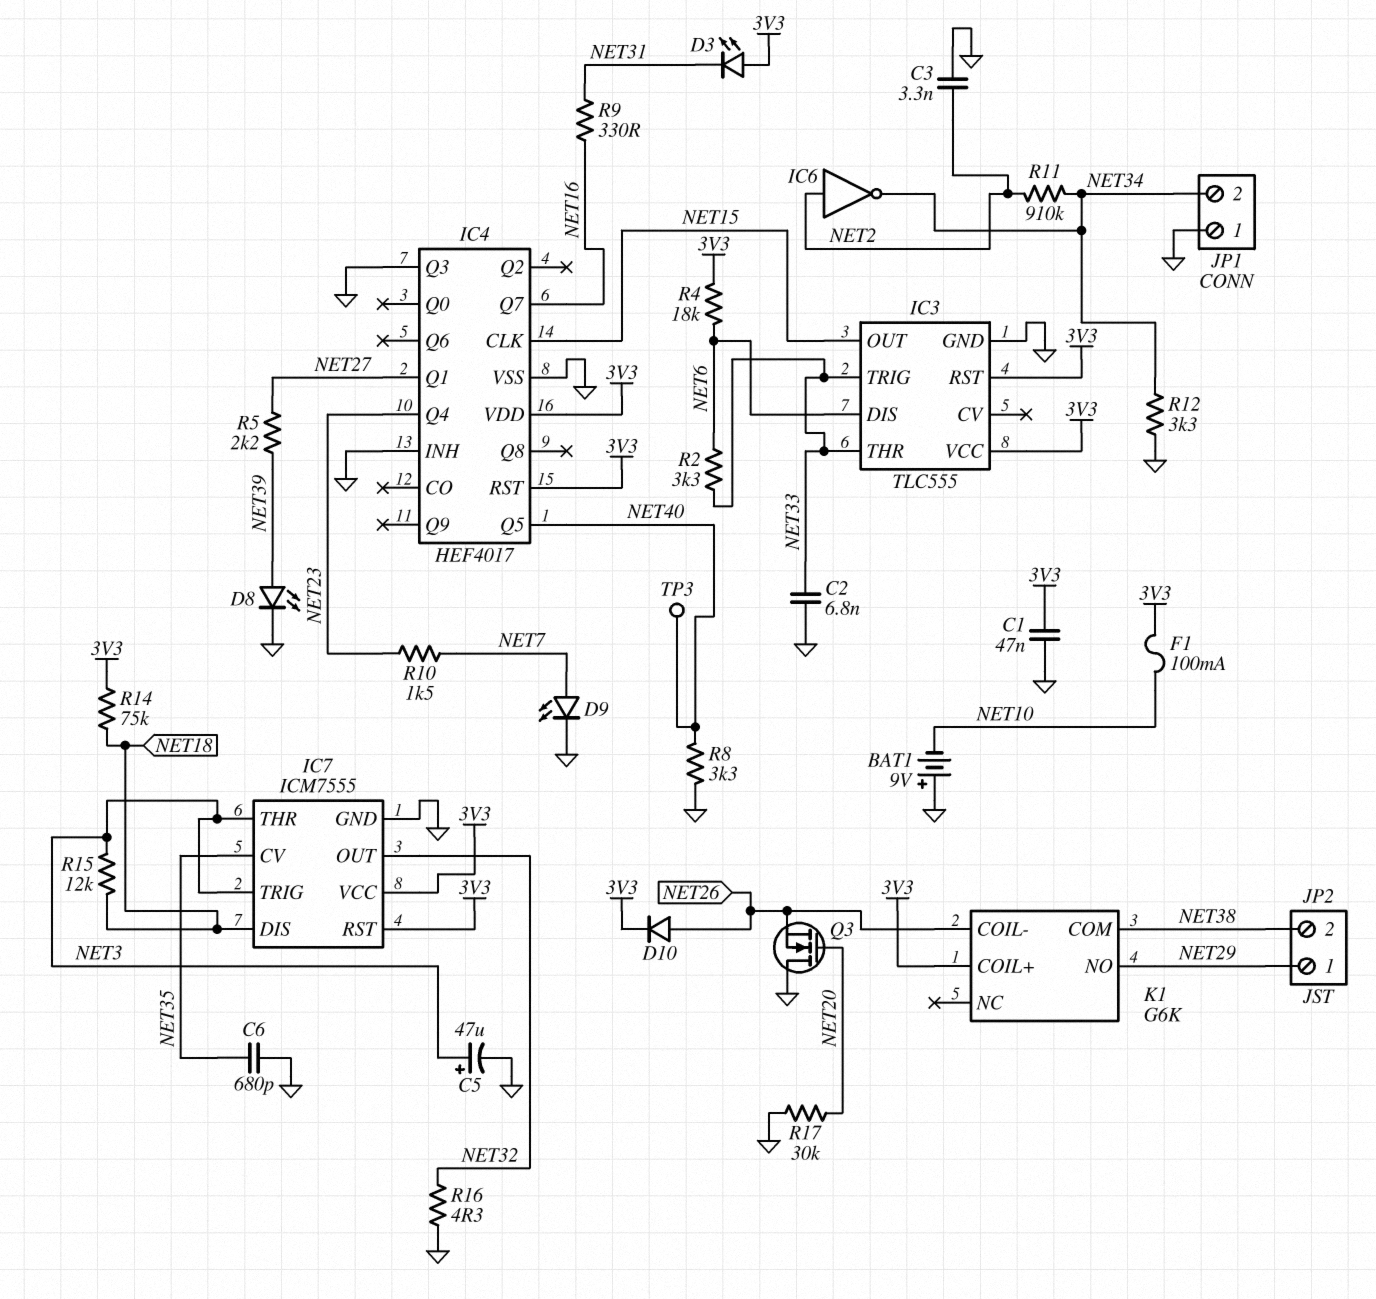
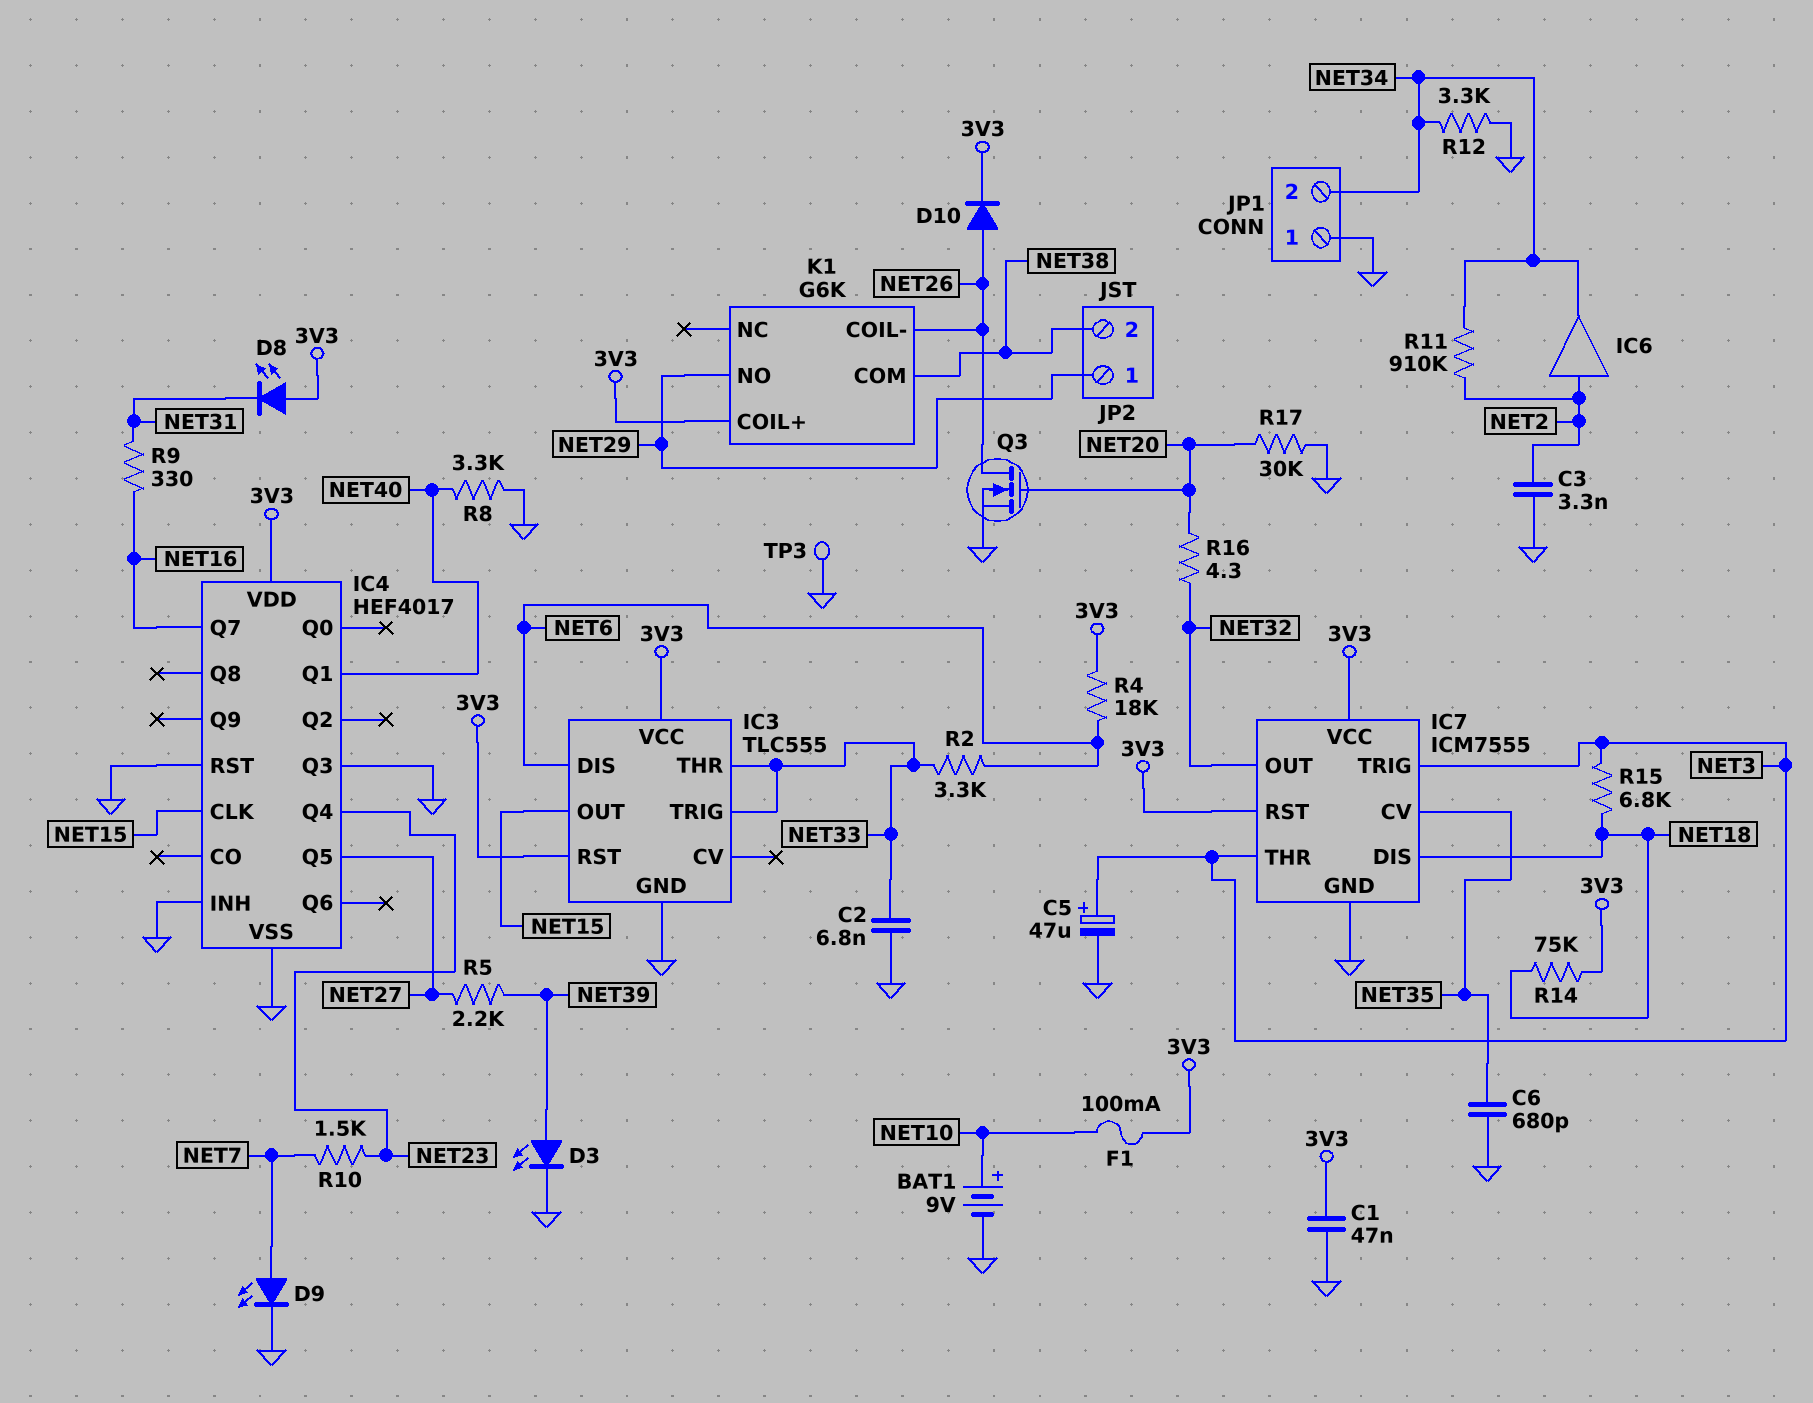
BAT1: 9V (plus GND, minus NET10) -> 9V (plus NET10, minus GND)
D3: LED (A 3V3, K NET31) -> LED (A NET39, K GND)
D8: LED (A NET39, K GND) -> LED (A 3V3, K NET31)
IC4 pin Q1: NET27 -> NET40
IC4 pin Q5: NET40 -> NET27
IC4 pin RST: 3V3 -> GND
IC6: NOT (in NET2, out NET34) -> buffer (in NET2, out NET34)
Q3: NMOS (G NET20, D GND, S NET26) -> NMOS (G NET20, D NET26, S GND)
R15: 12k (NET3, NET18) -> 6.8k (NET3, NET18)
R16: 4.3 (GND, NET32) -> 4.3 (NET20, NET32)
TP3: test point (NET40) -> test point (GND)

